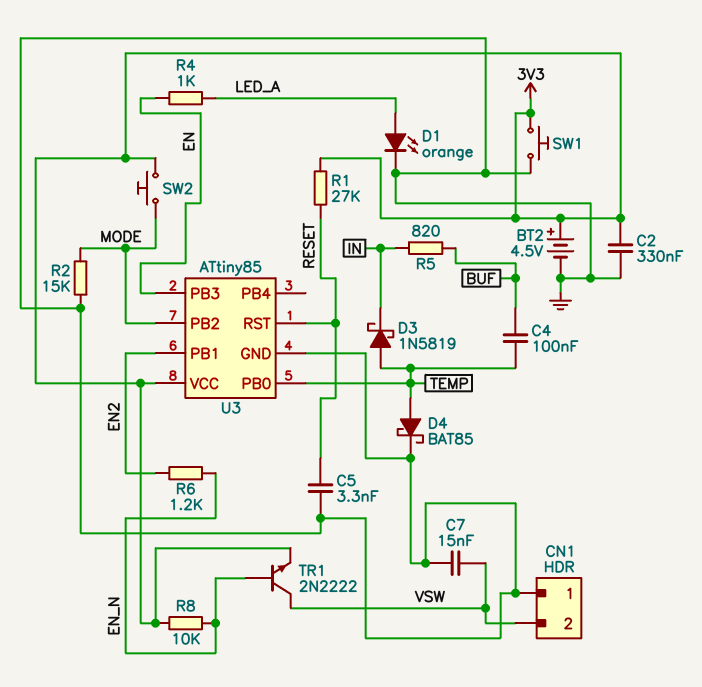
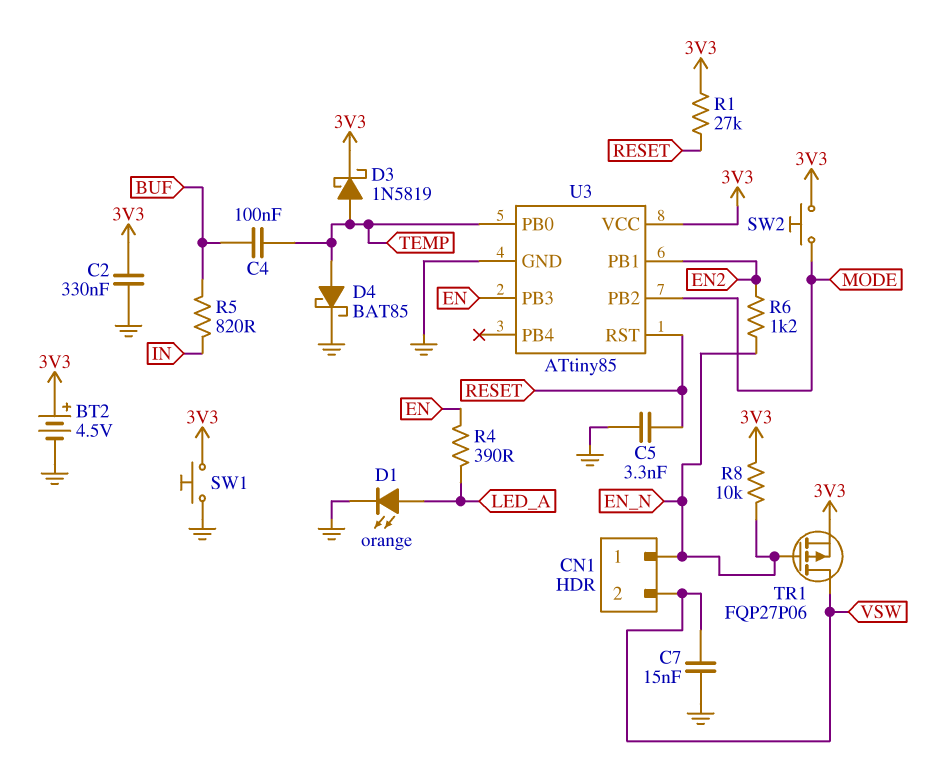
CN1 pin 1: GND -> EN_N
D3: schottky 1N5819 (A TEMP, K IN) -> schottky 1N5819 (A TEMP, K 3V3)
R2: 15k (GND, MODE) -> none
R4: 1k (EN, LED_A) -> 390 (EN, LED_A)
TR1: NPN 2N2222 (B EN_N, C VSW, E 3V3) -> PMOS FQP27P06 (G EN_N, D VSW, S 3V3)

